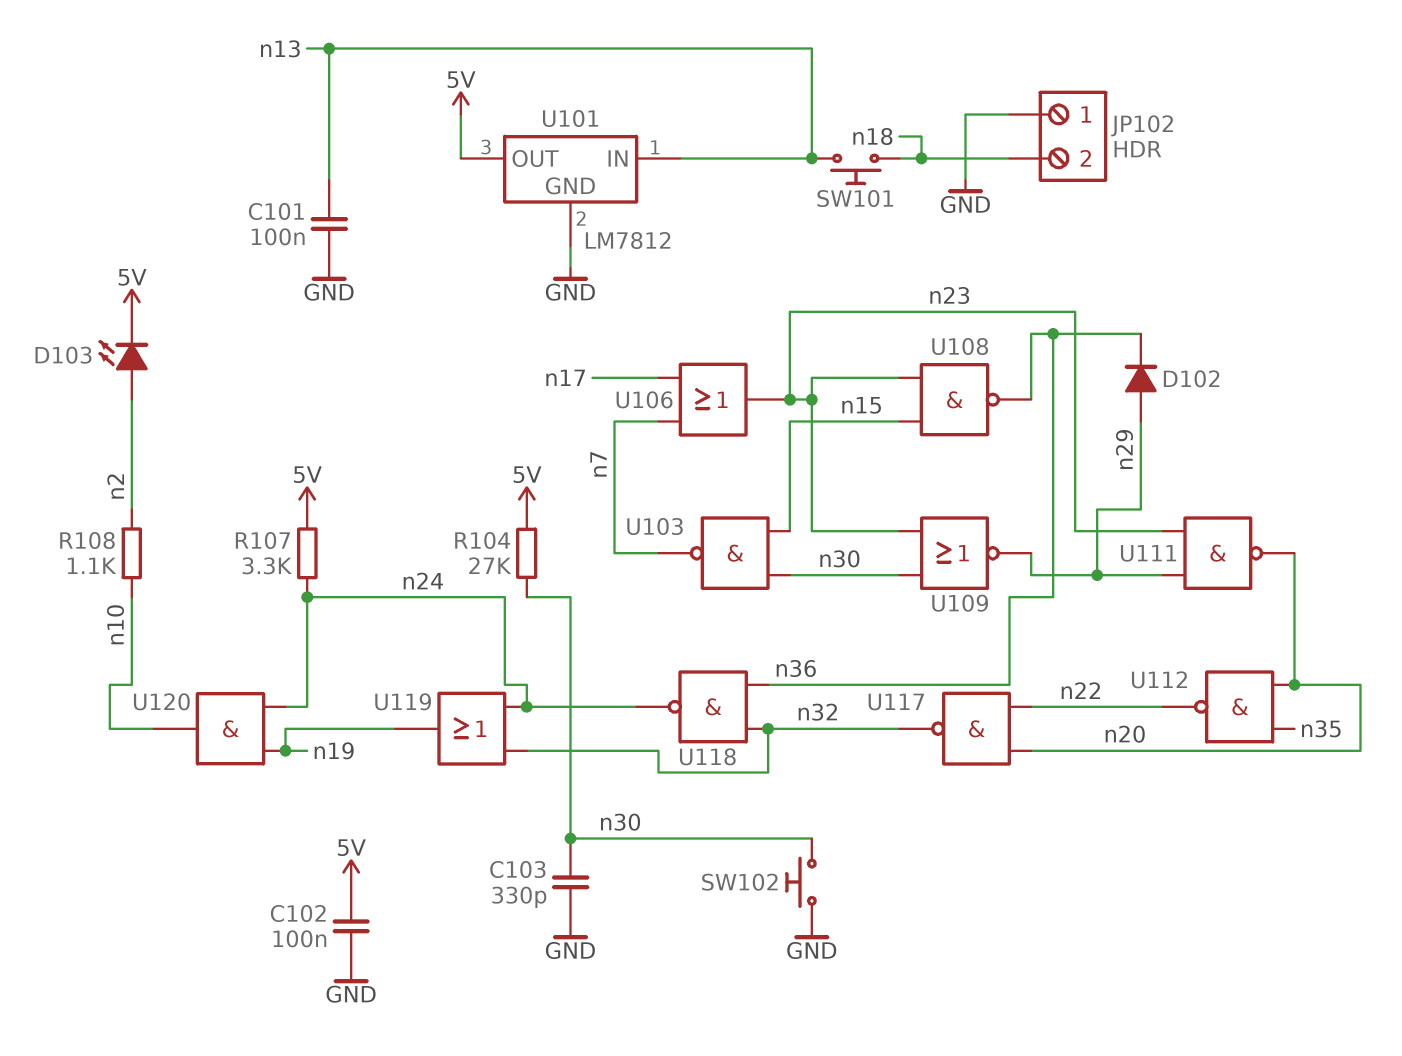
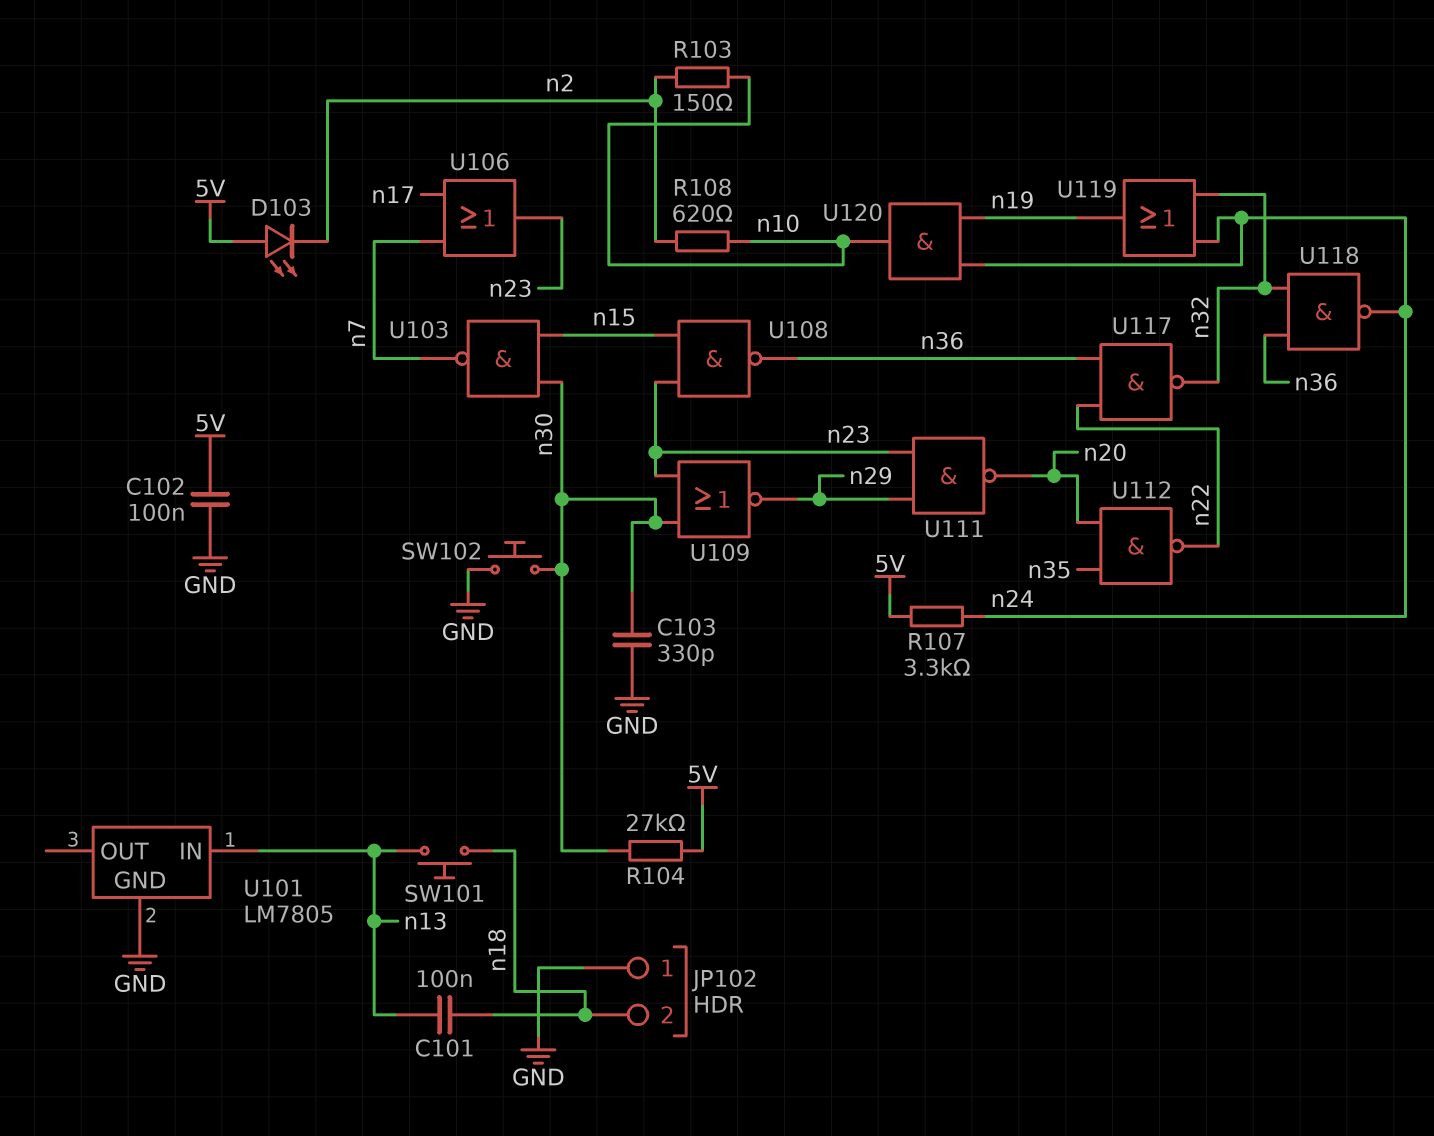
C101: 100nF (GND, n13) -> 100nF (n13, n18)
D102: diode (A n29, K n36) -> none
D103: LED (A n2, K 5V) -> LED (A 5V, K n2)
R103: none -> 150 (n2, n10)
R108: 1.1k (n2, n10) -> 620 (n2, n10)
U101: LM7812 -> LM7805
U101 pin OUT: 5V -> none
U117: NAND (in n20, in n22, out n32) -> NAND (in n22, in n36, out n32)

